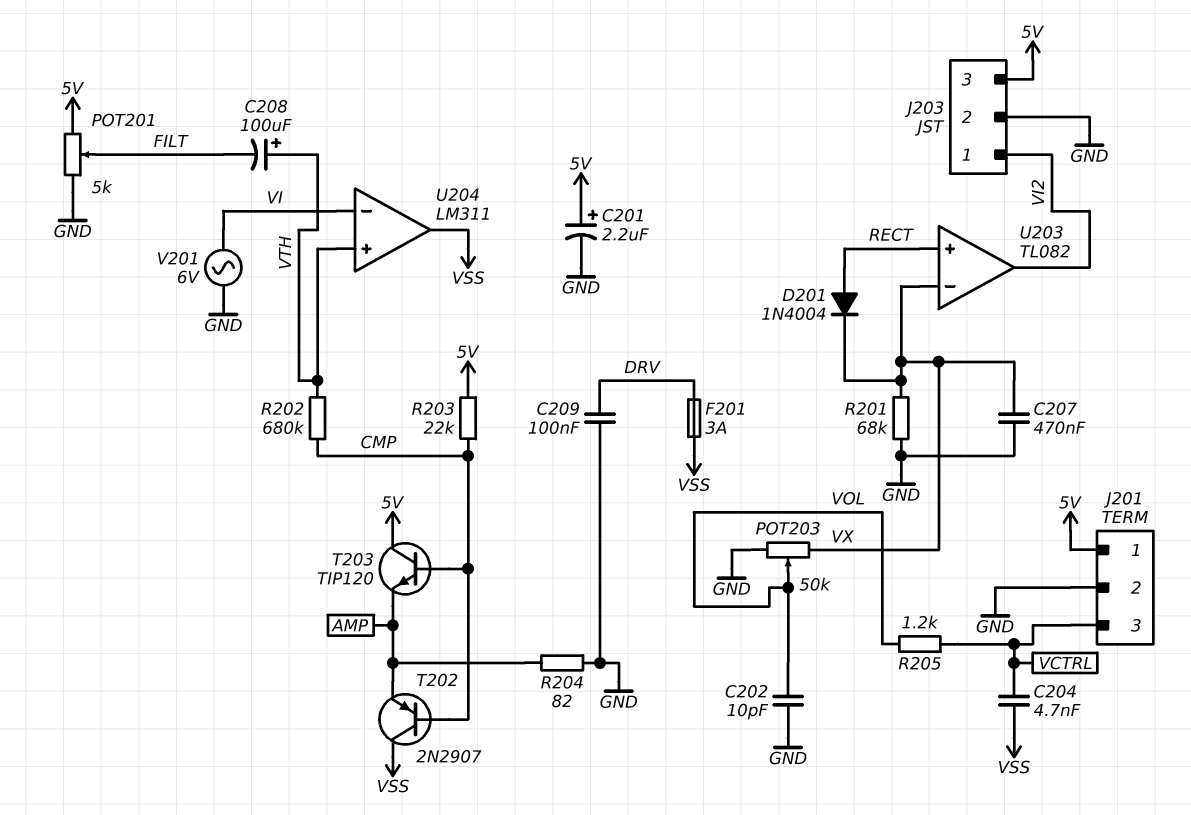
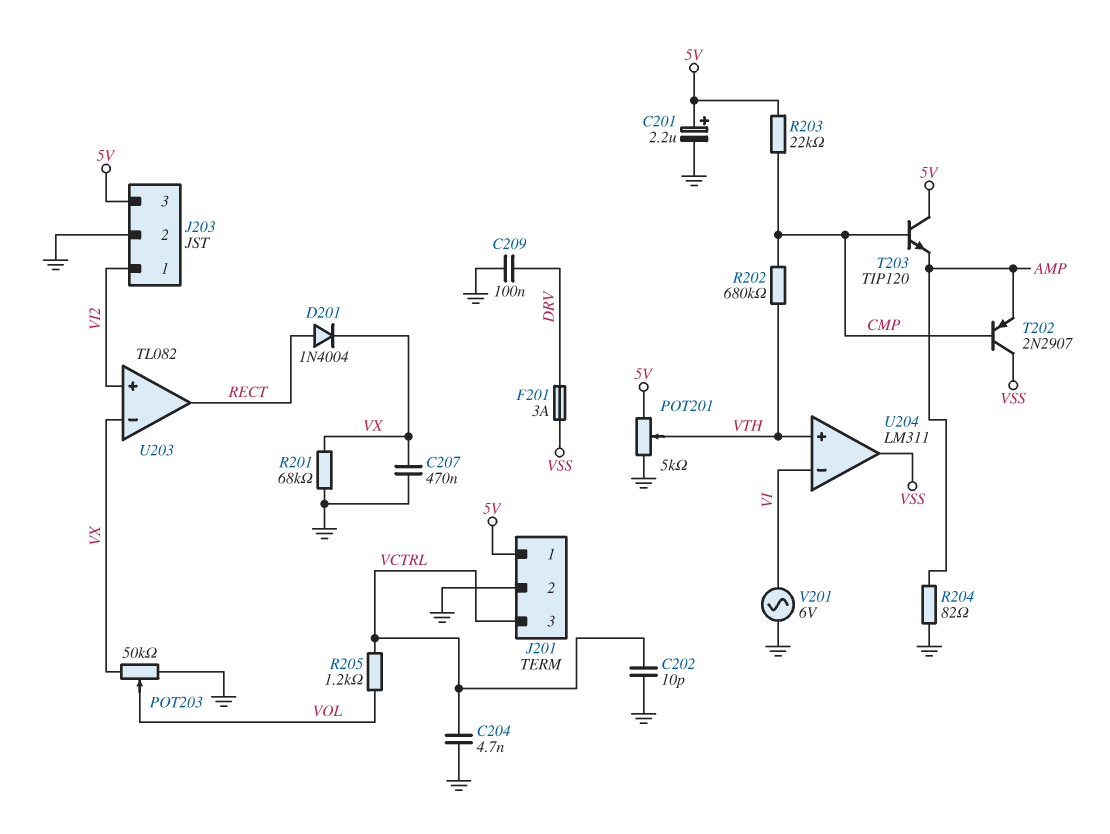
C202: 10pF (GND, VOL) -> 10pF (GND, VCTRL)
C204: 4.7nF (VCTRL, VSS) -> 4.7nF (GND, VCTRL)
C208: 100uF (plus VTH, minus FILT) -> none
POT201: 5k (5V, GND, wiper FILT) -> 5k (5V, GND, wiper VTH)
U203 pin in+: RECT -> VI2
U203 pin out: VI2 -> RECT

